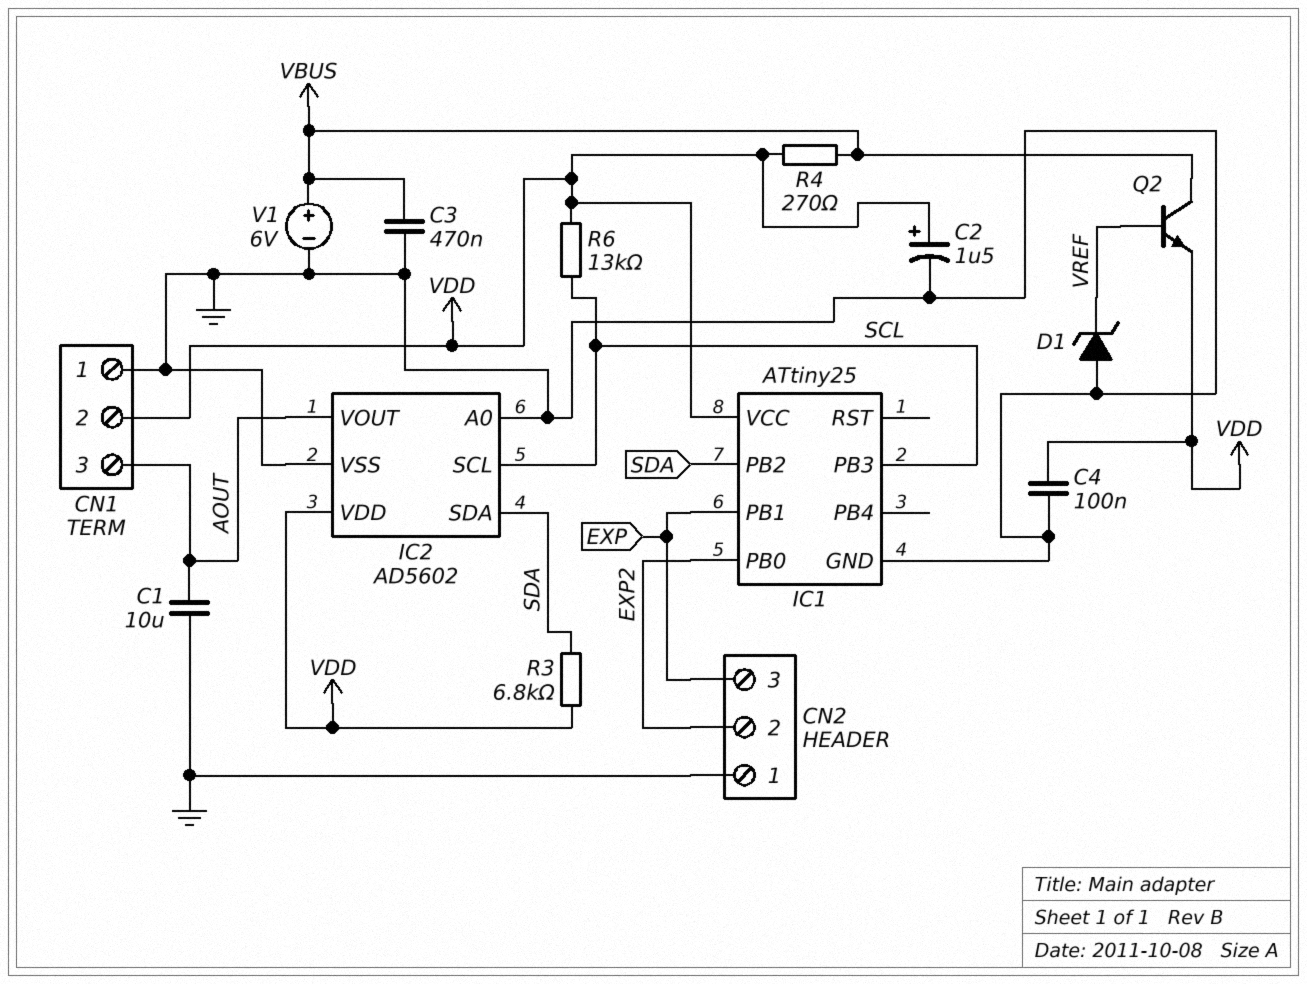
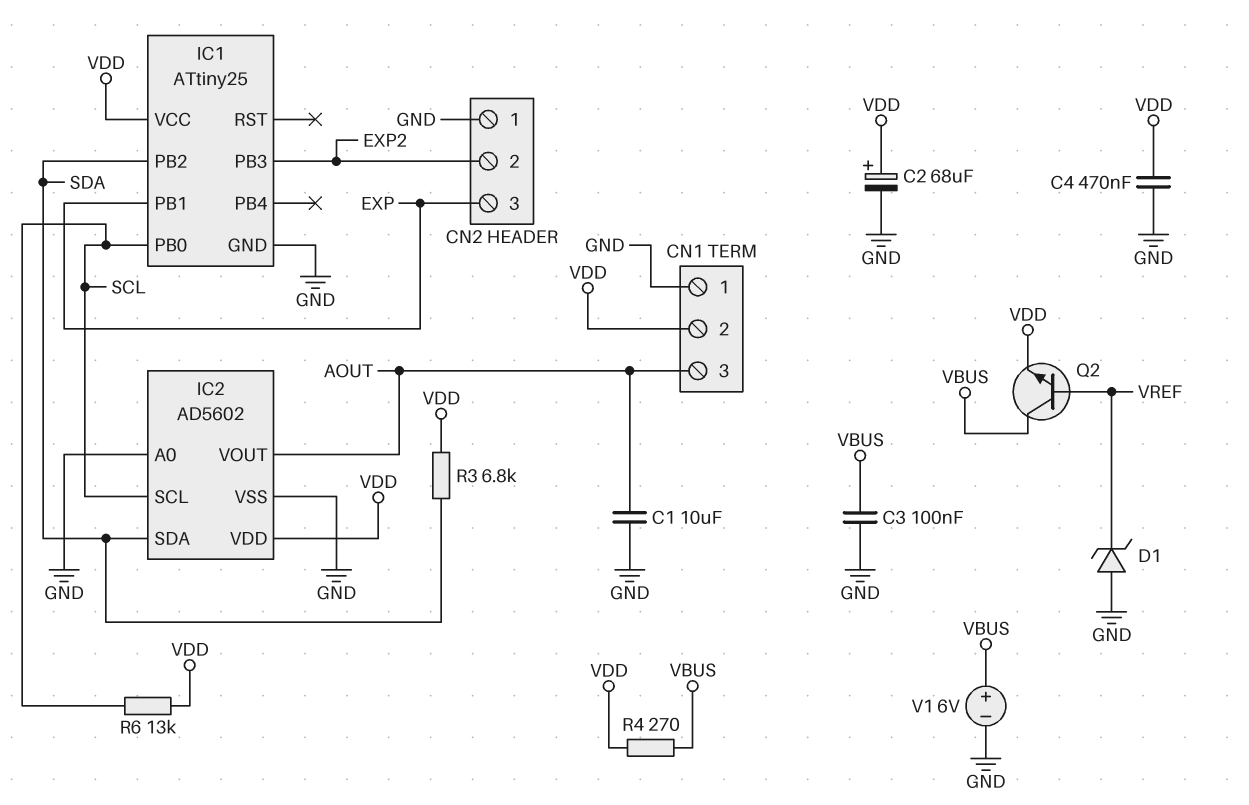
C2: 1.5uF (plus VDD, minus GND) -> 68uF (plus VDD, minus GND)
C3: 470nF (GND, VBUS) -> 100nF (GND, VBUS)
C4: 100nF (GND, VDD) -> 470nF (GND, VDD)
IC1 pin PB0: EXP2 -> SCL
IC1 pin PB3: SCL -> EXP2

